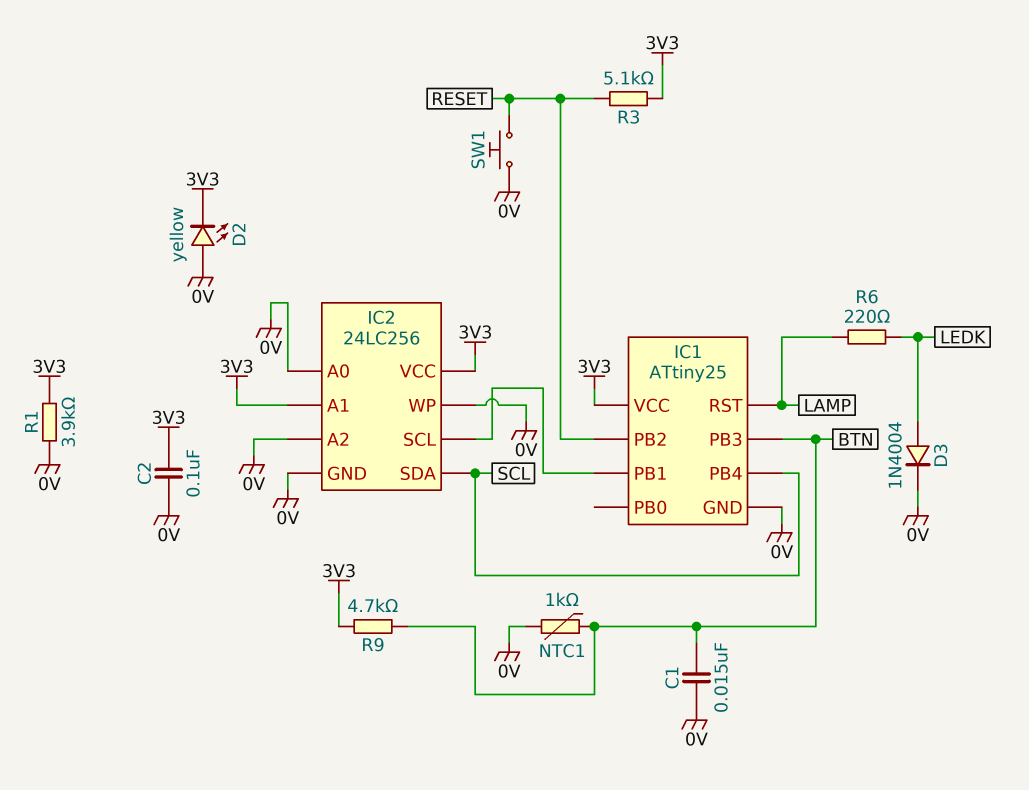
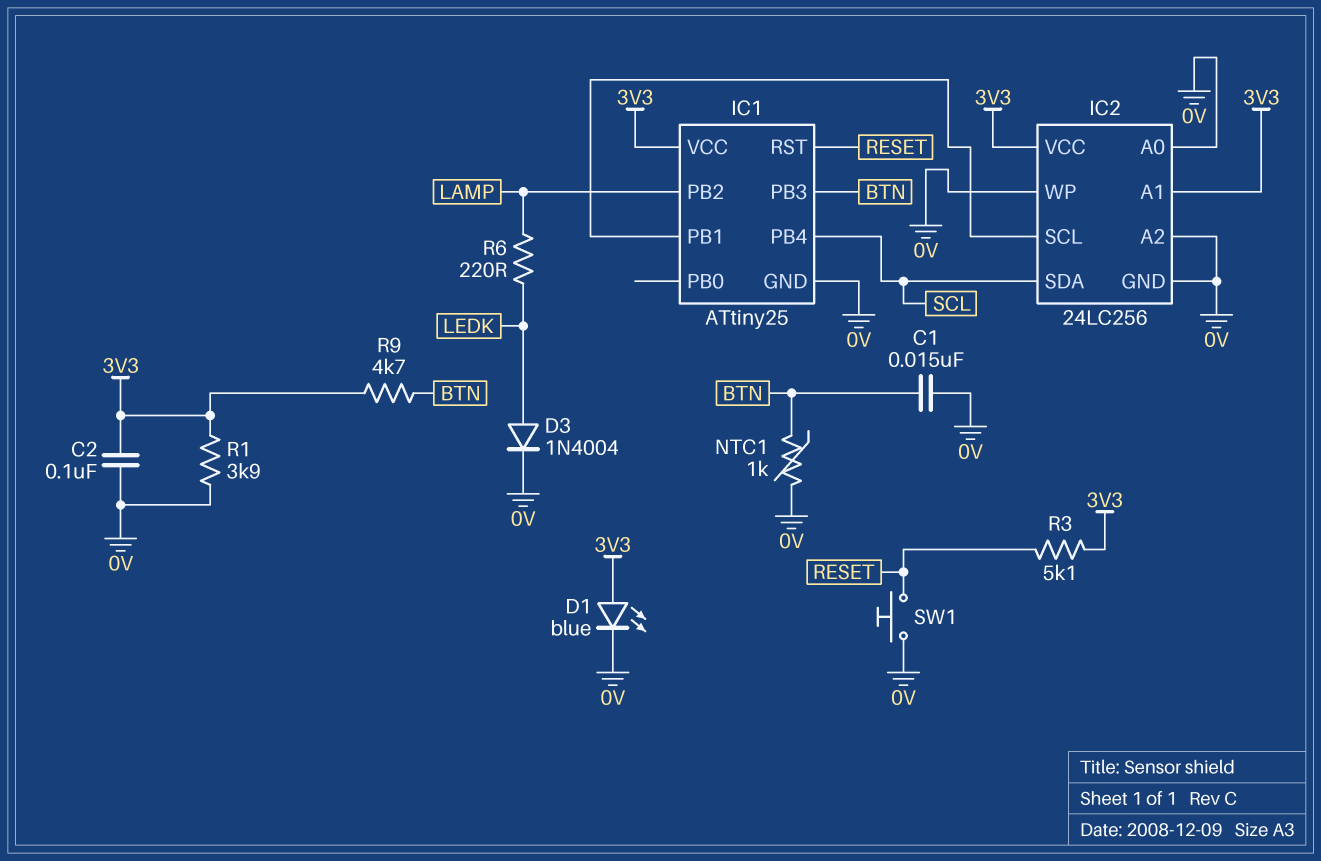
D1: none -> LED blue (A 3V3, K 0V)
D2: LED yellow (A 0V, K 3V3) -> none
IC1 pin PB2: RESET -> LAMP
IC1 pin RST: LAMP -> RESET

